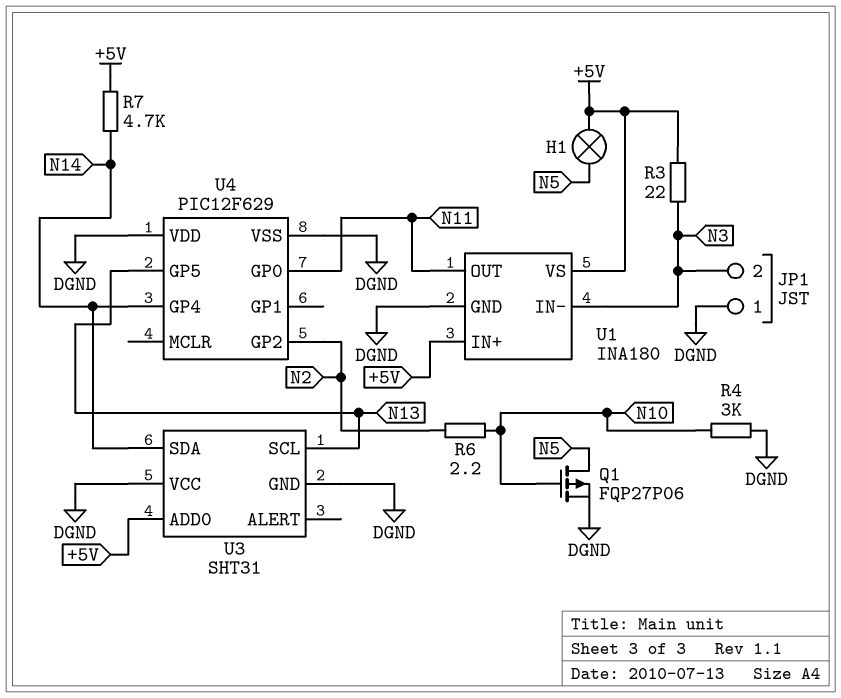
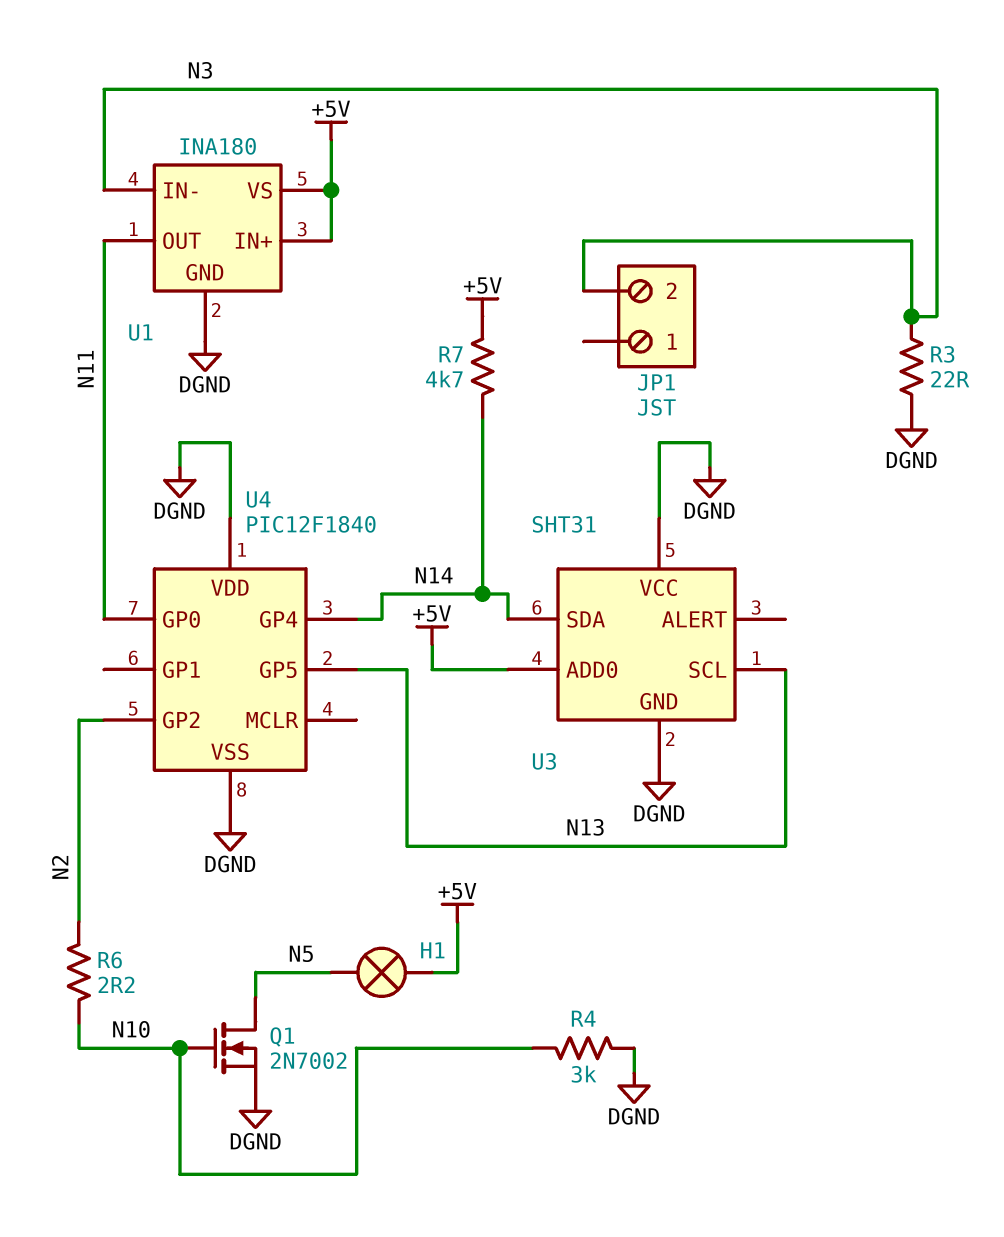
JP1 pin 1: DGND -> none
Q1: PMOS FQP27P06 (G N10, D N5, S DGND) -> NMOS 2N7002 (G N10, D N5, S DGND)
R3: 22 (+5V, N3) -> 22 (DGND, N3)
U4: PIC12F629 -> PIC12F1840

